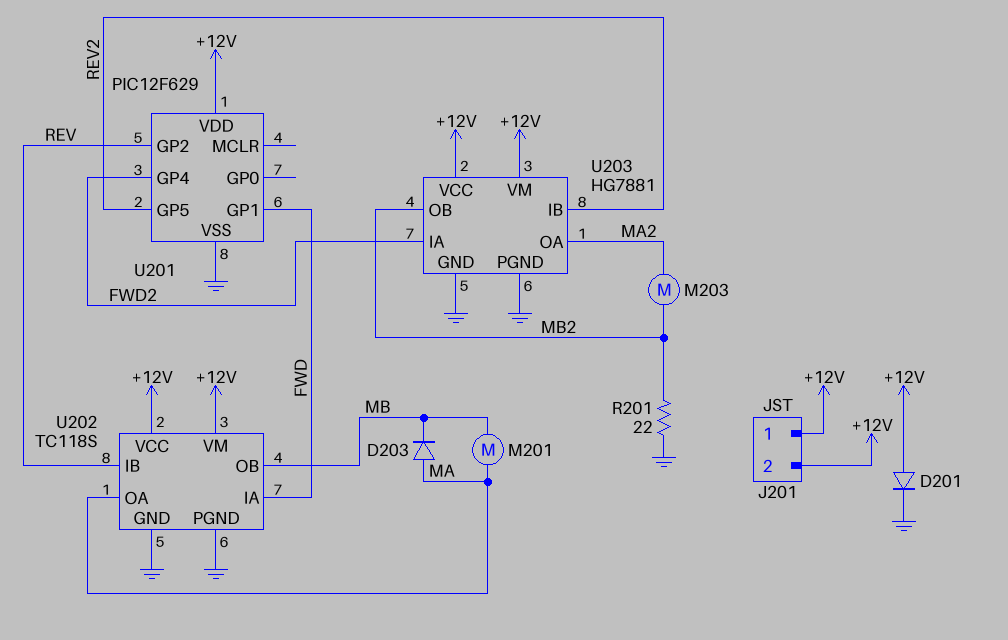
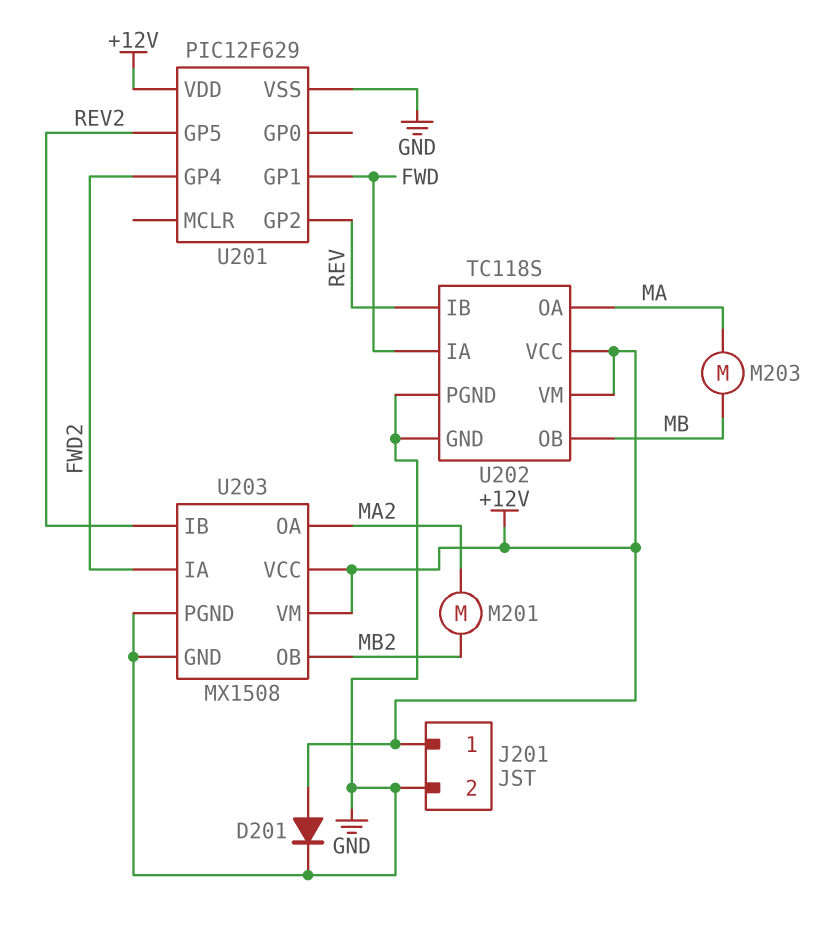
D203: diode (A MA, K MB) -> none
J201 pin 2: +12V -> GND
M201: motor (MA, MB) -> motor (MA2, MB2)
M203: motor (MA2, MB2) -> motor (MA, MB)
R201: 22 (GND, MB2) -> none
U203: HG7881 -> MX1508

